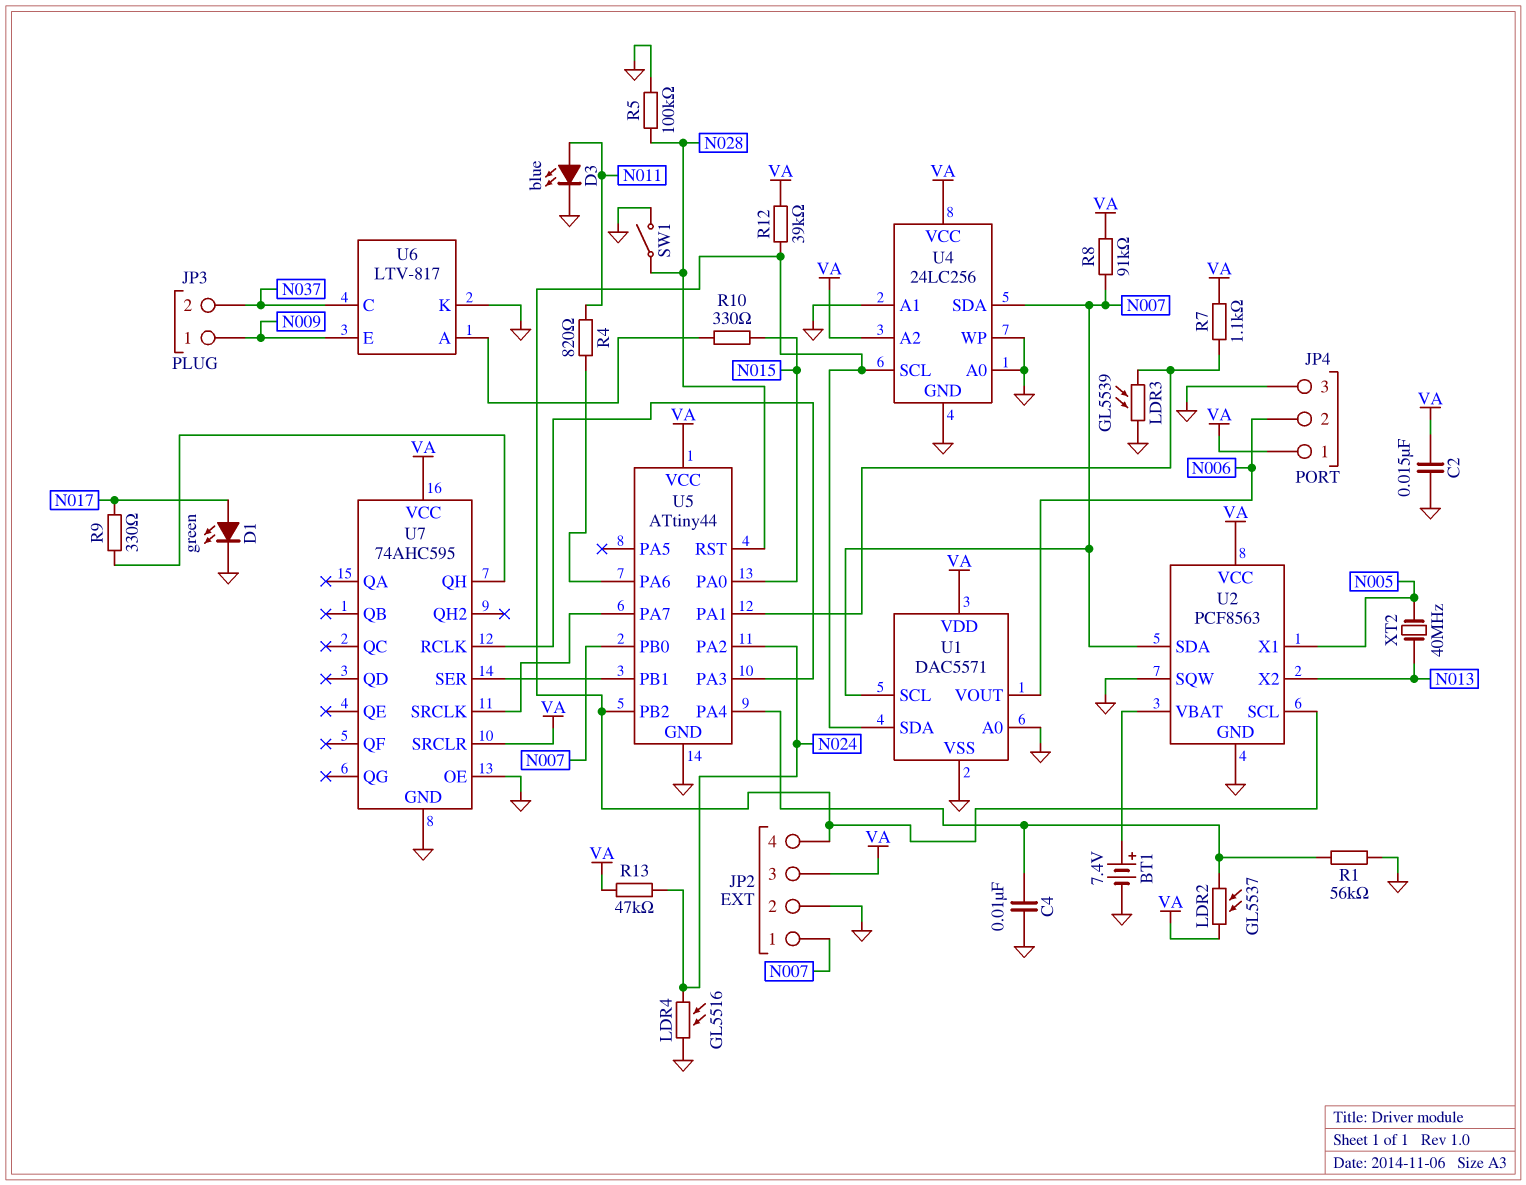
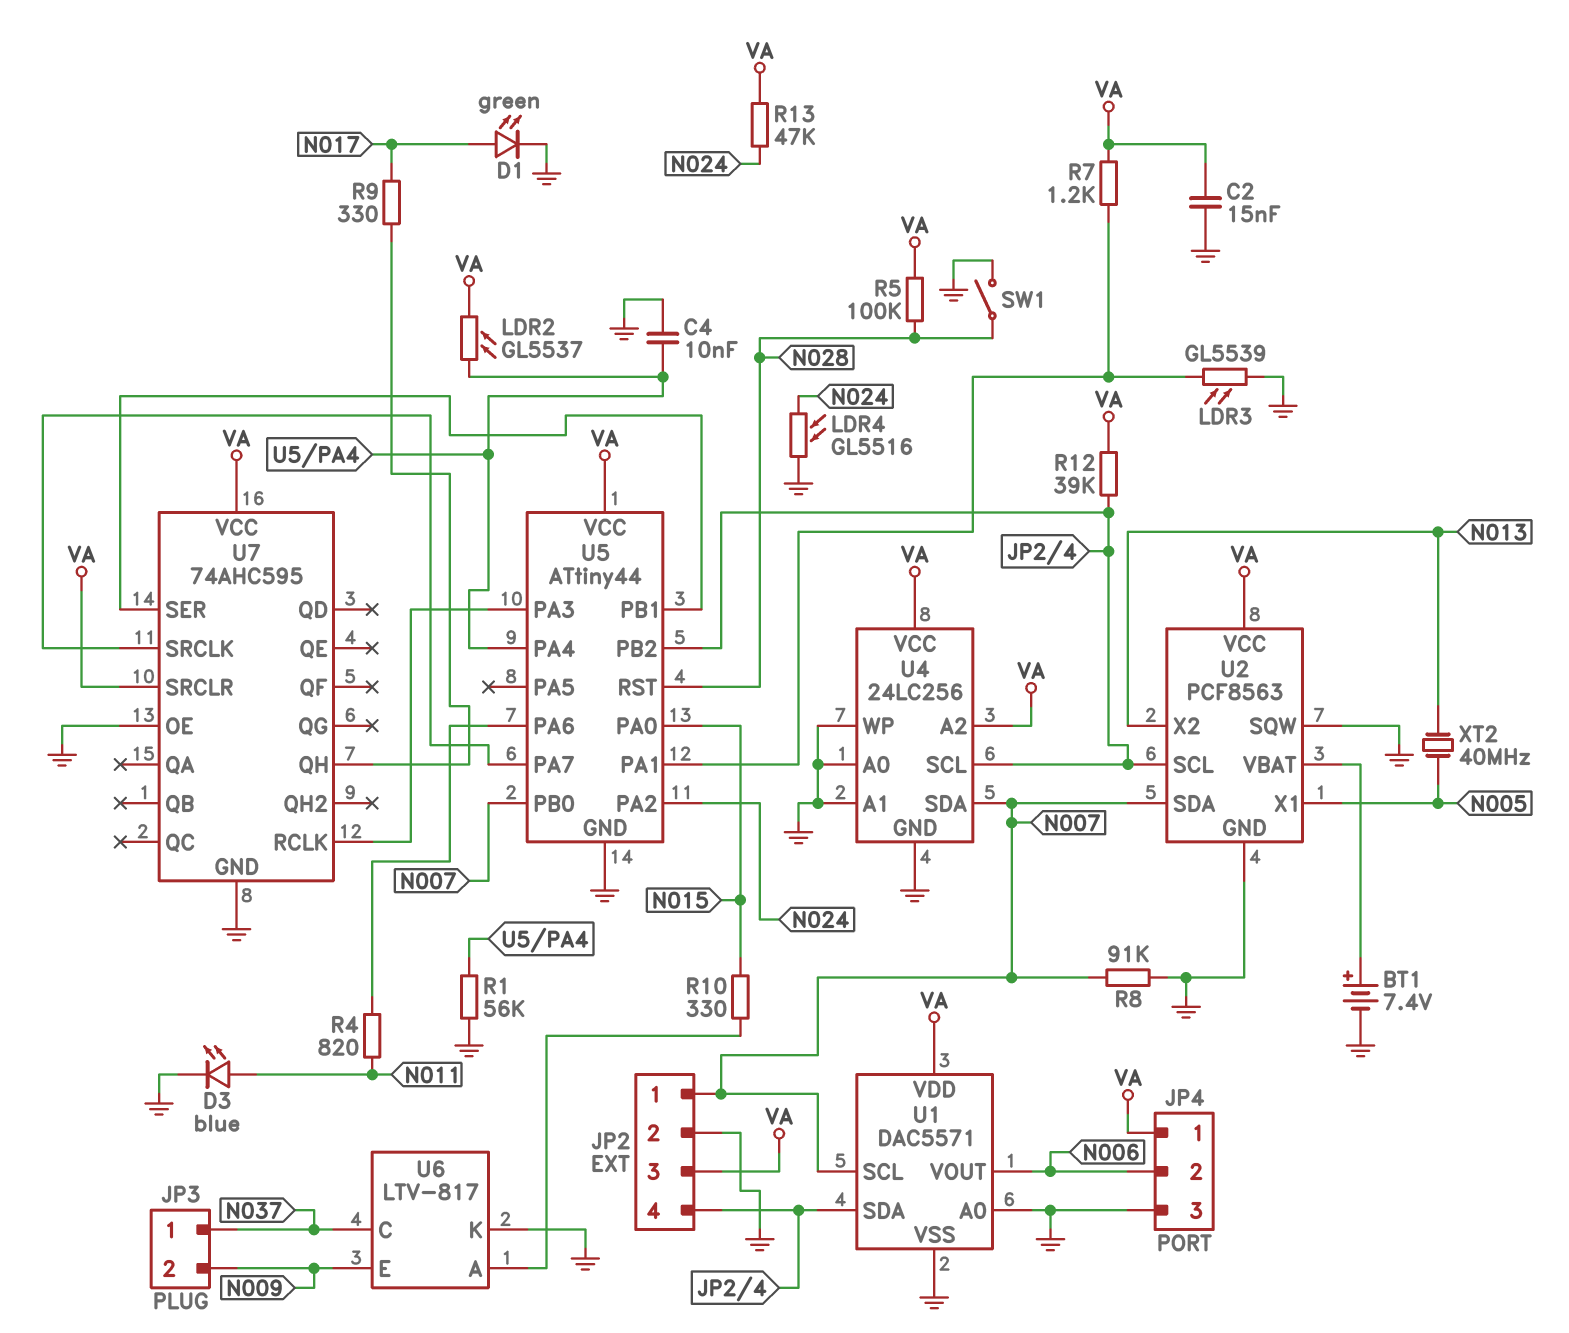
JP3 pin 1: N009 -> N037
JP3 pin 2: N037 -> N009
R5: 100k (GND, N028) -> 100k (N028, VA)
R7: 1.1k (U5/PA1, VA) -> 1.2k (U5/PA1, VA)
R8: 91k (N007, VA) -> 91k (GND, N007)

